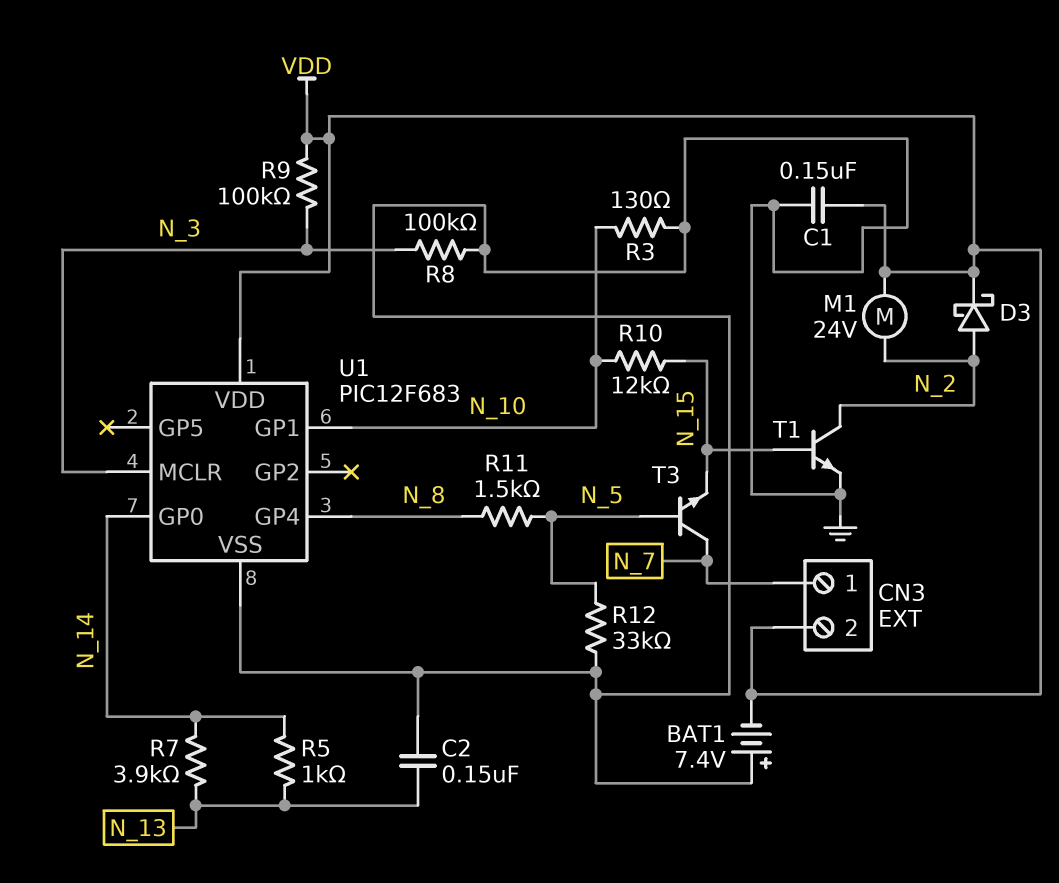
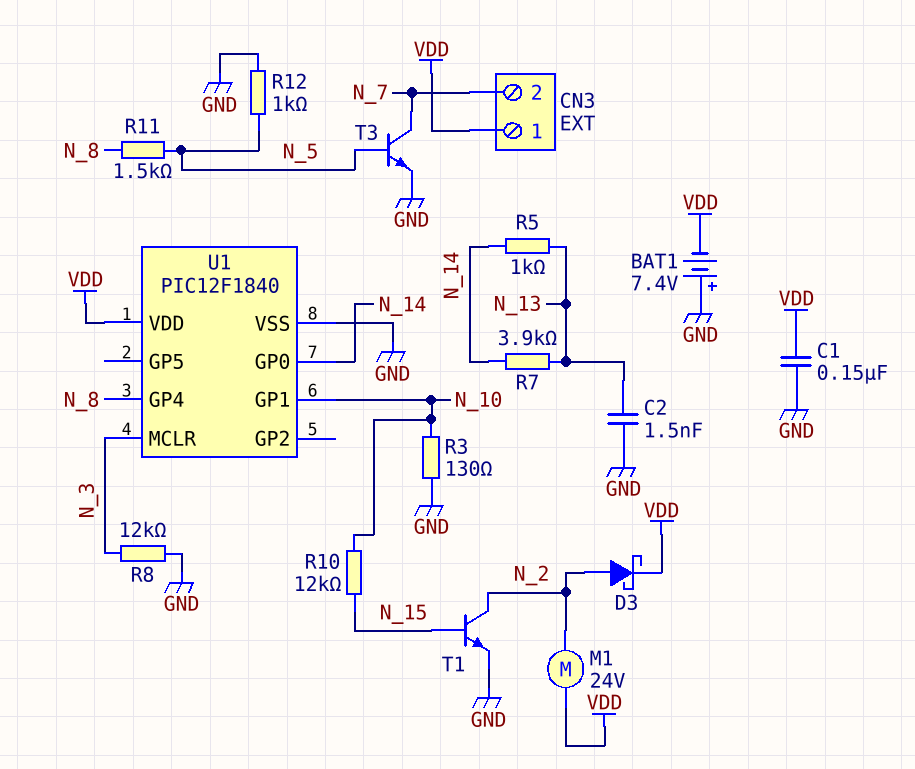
C2: 150nF (GND, N_13) -> 1.5nF (GND, N_13)
CN3 pin 1: N_7 -> VDD
CN3 pin 2: VDD -> N_7
R8: 100k (GND, N_3) -> 12k (GND, N_3)
R9: 100k (N_3, VDD) -> none
R12: 33k (GND, N_5) -> 1k (GND, N_5)
T3: NPN (B N_5, C N_7, E N_15) -> NPN (B N_5, C N_7, E GND)
U1: PIC12F683 -> PIC12F1840

